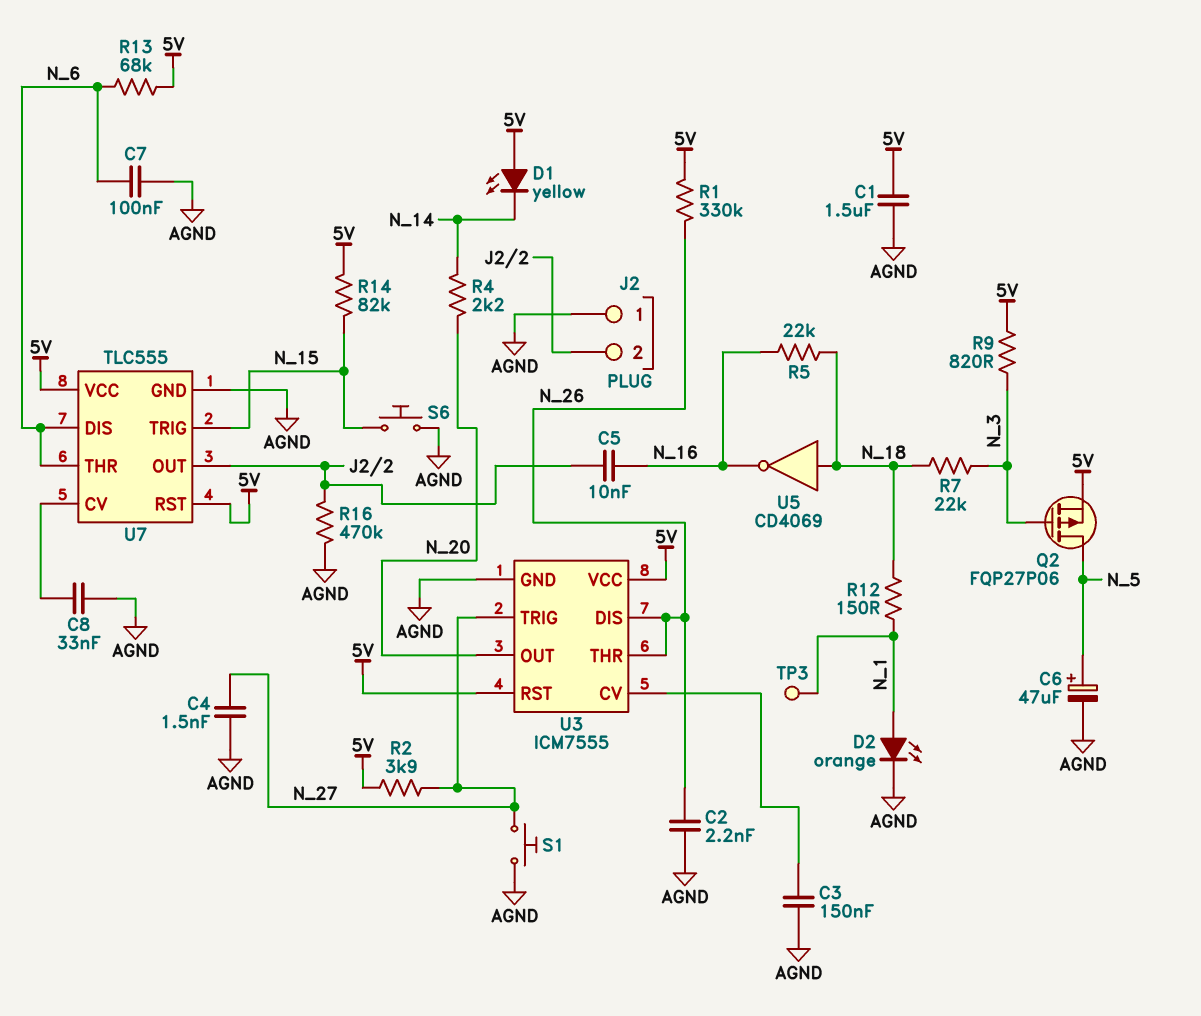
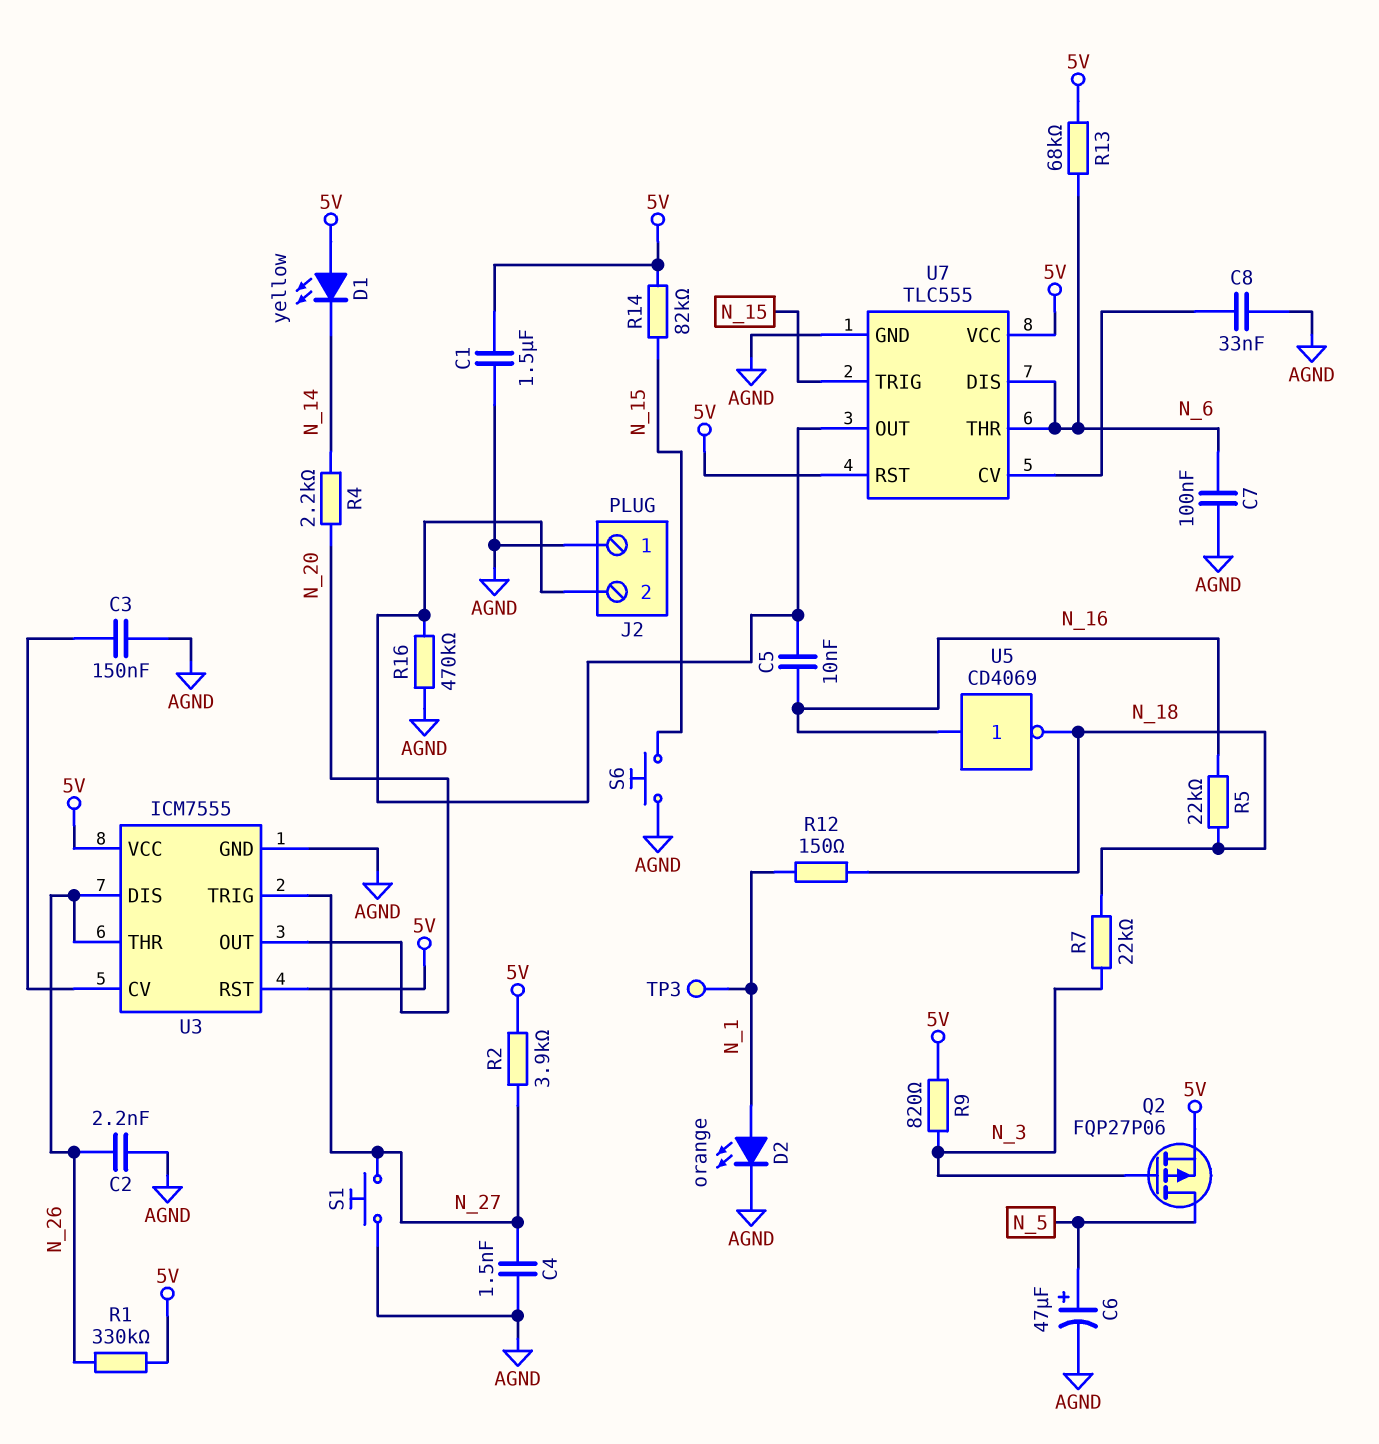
U5: NOT CD4069 (in N_18, out N_16) -> NOT CD4069 (in N_16, out N_18)

